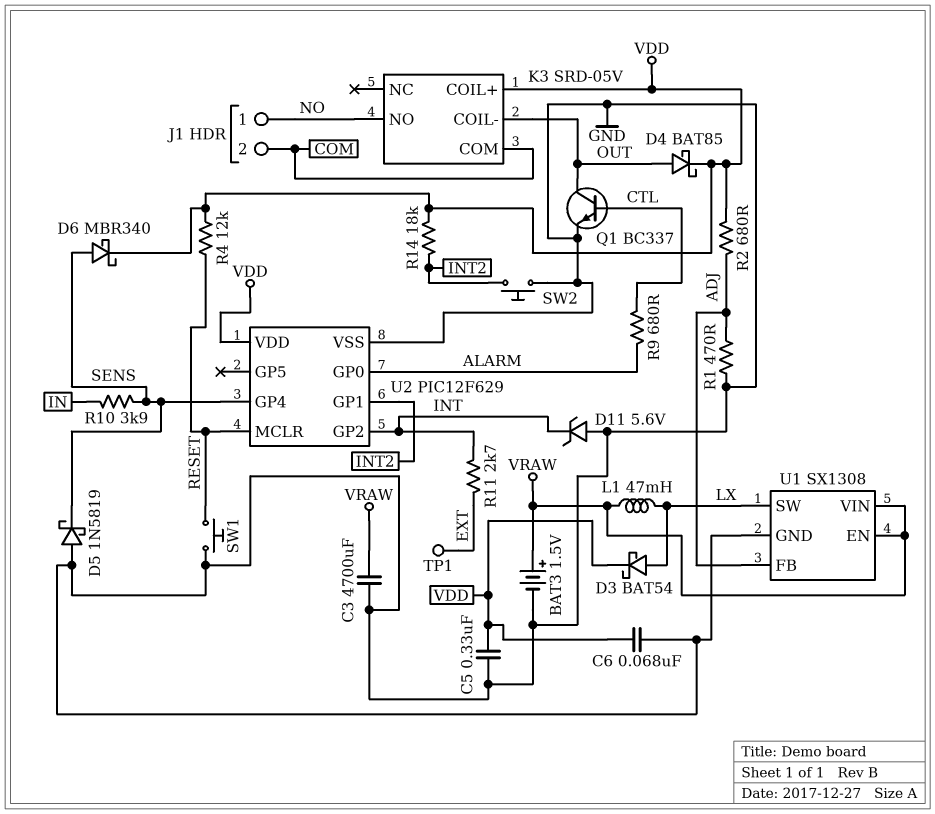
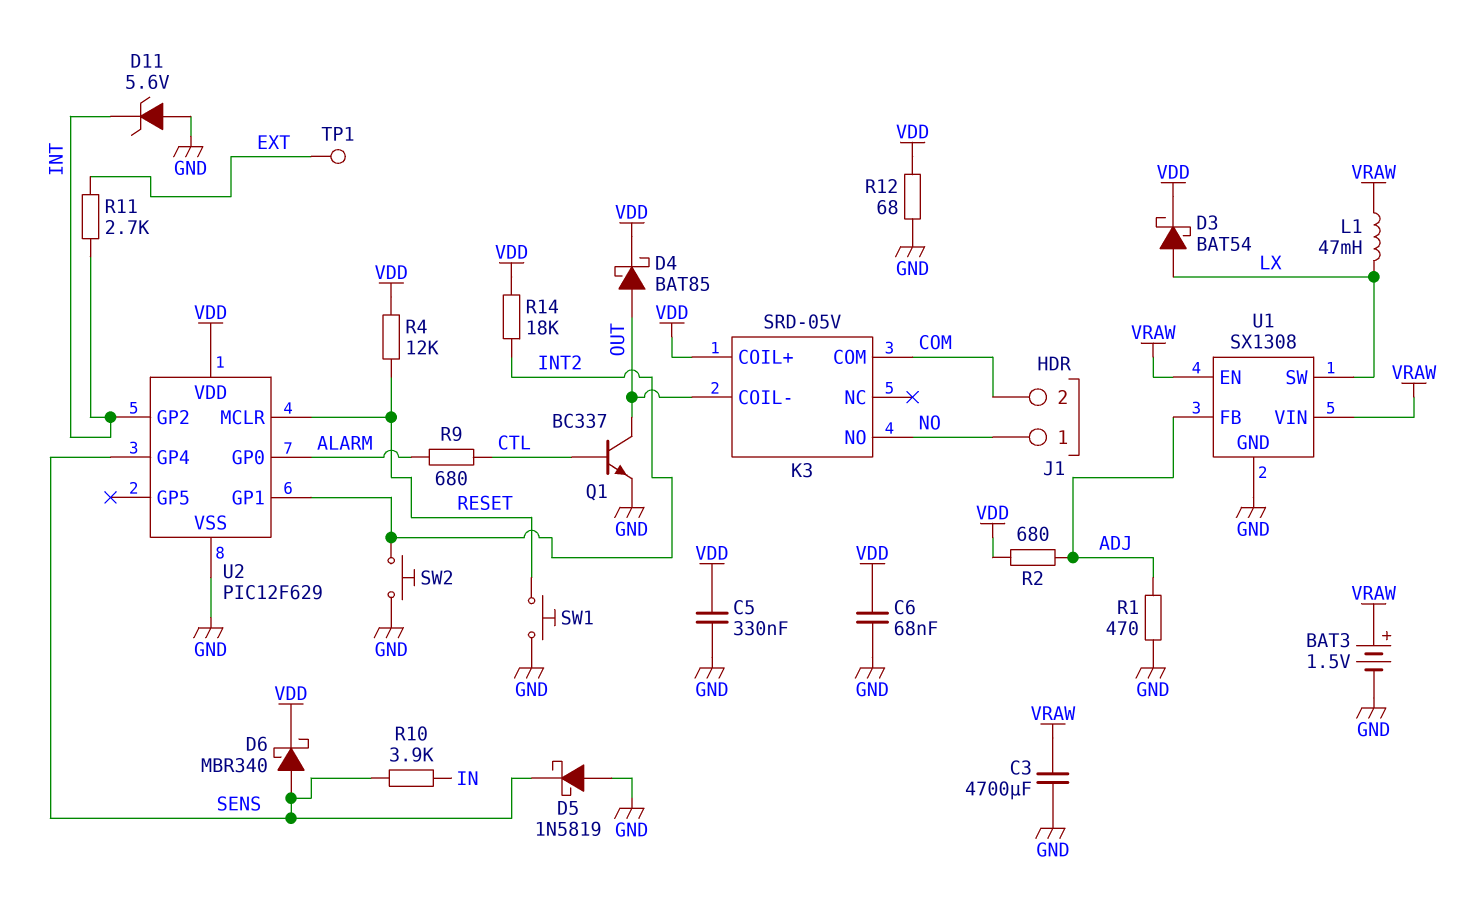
R12: none -> 68 (GND, VDD)

